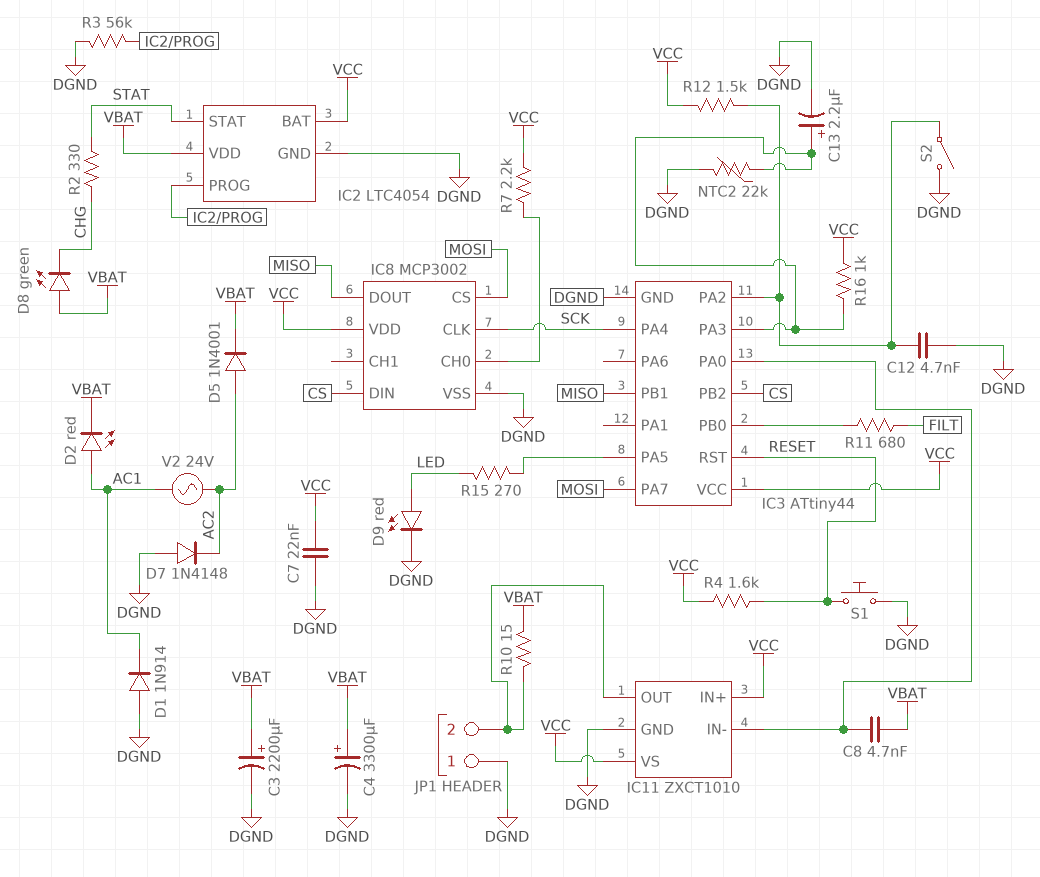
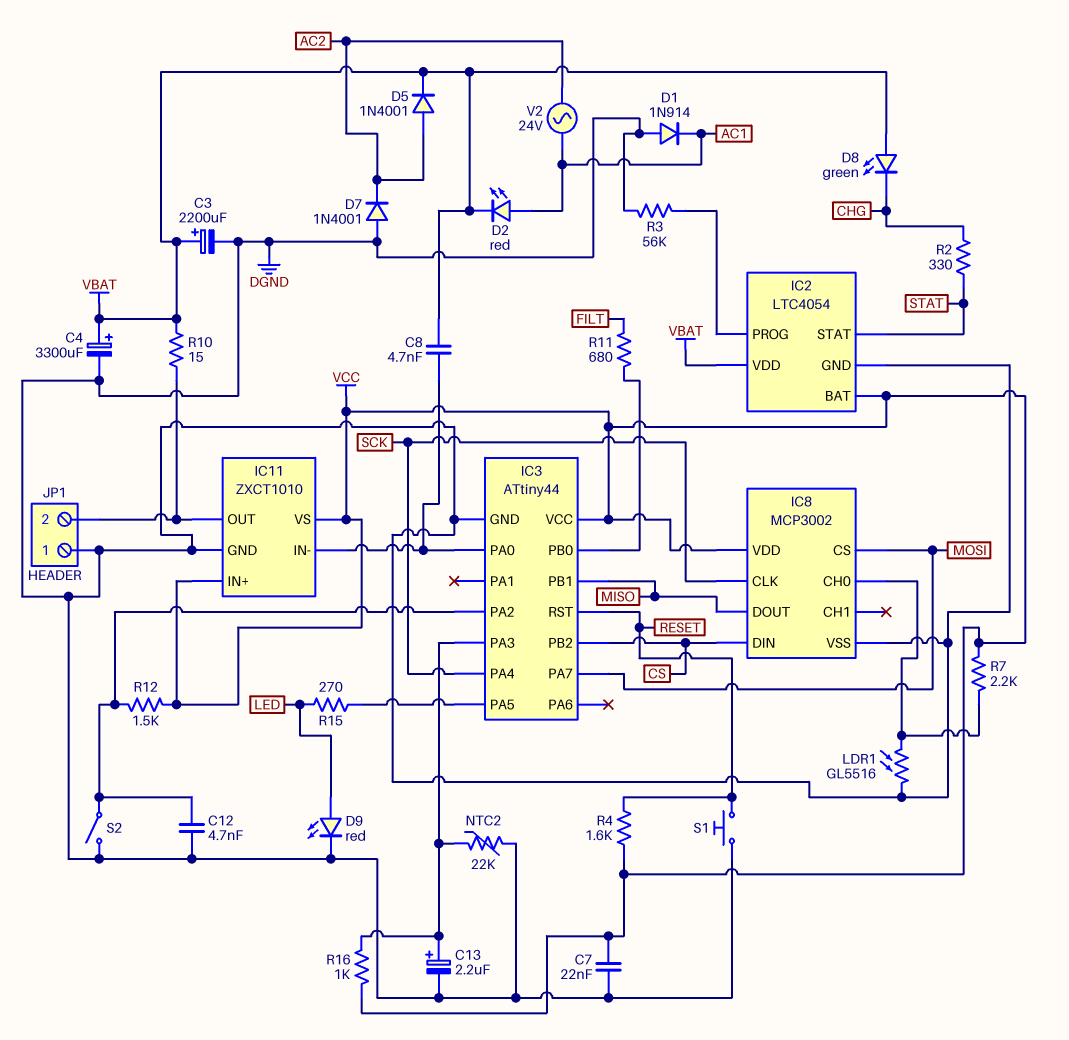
D7: diode 1N4148 (A DGND, K AC2) -> diode 1N4001 (A DGND, K AC2)
LDR1: none -> GL5516 (DGND, IC8/CH0)

